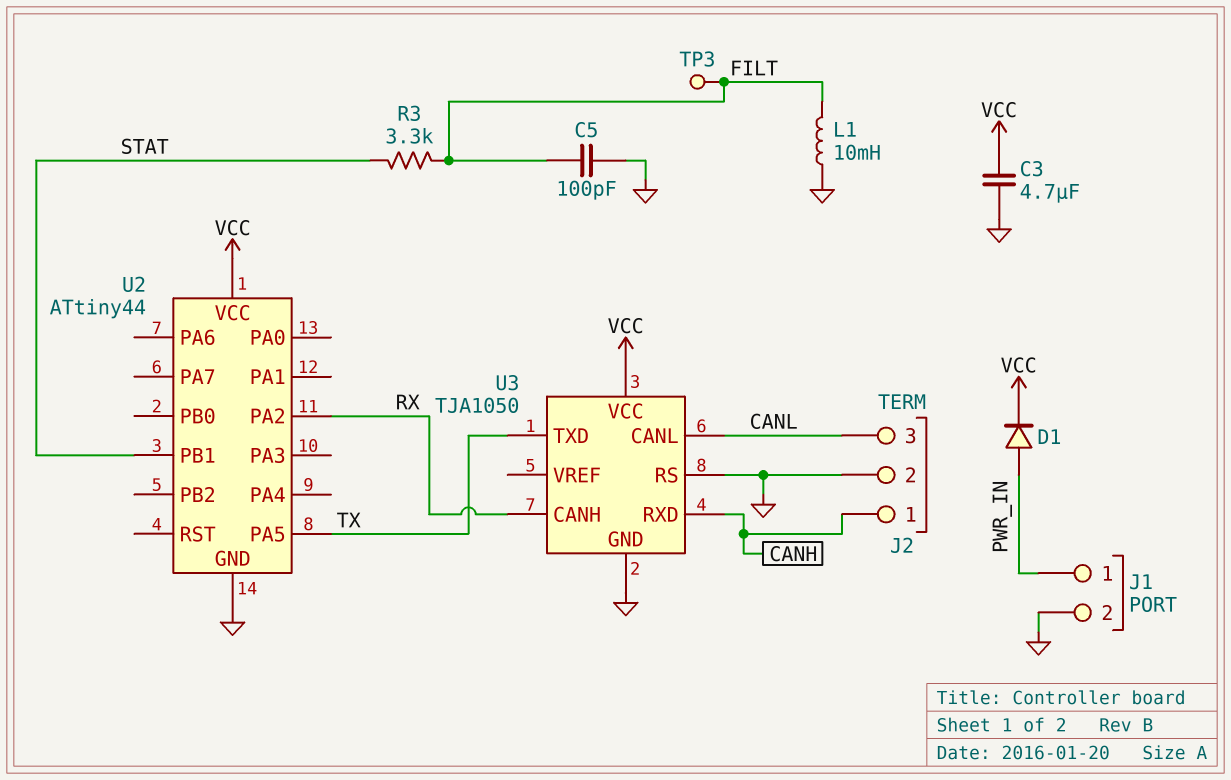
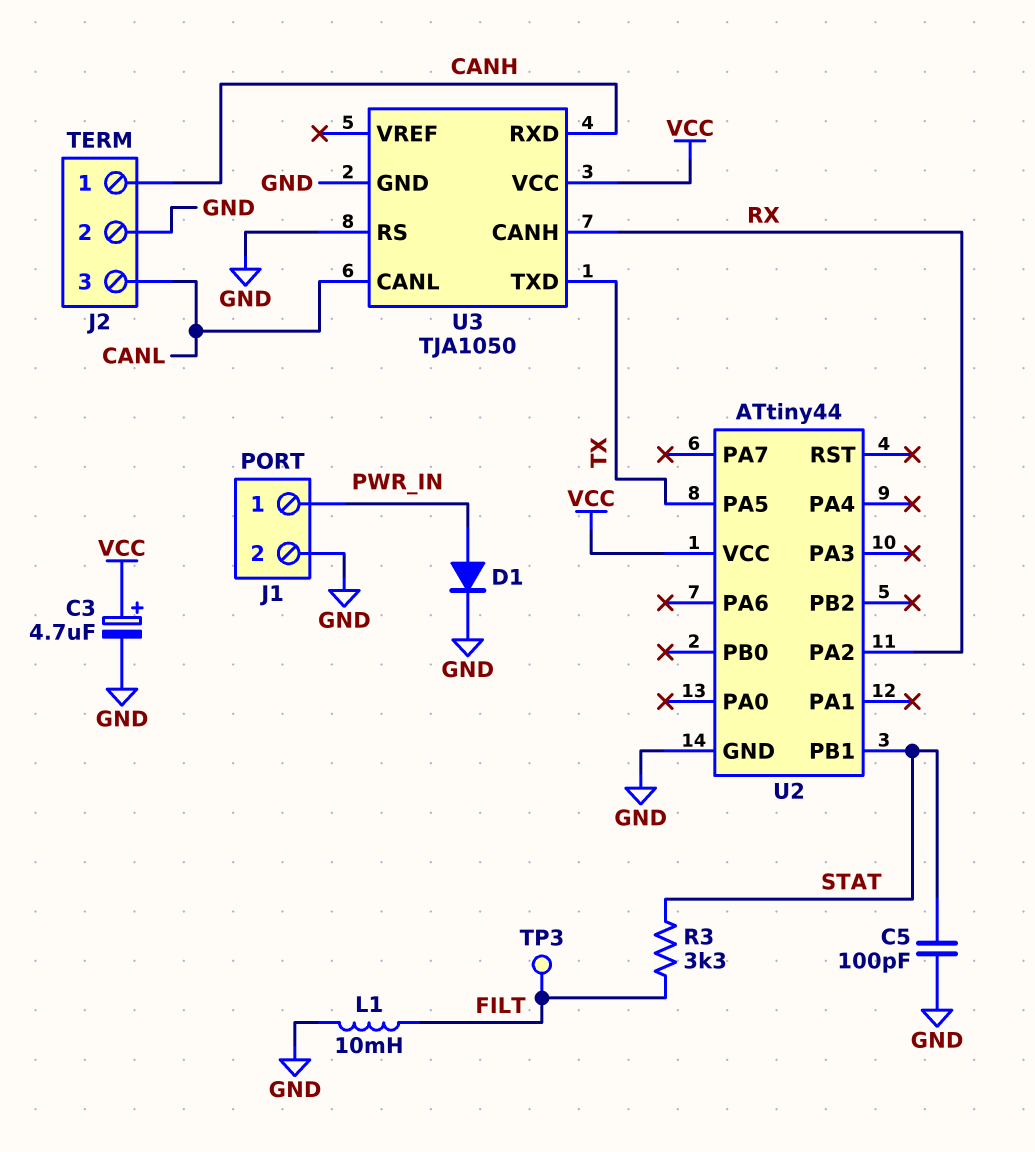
C3: 4.7uF (GND, VCC) -> 4.7uF (plus VCC, minus GND)
C5: 100pF (FILT, GND) -> 100pF (GND, STAT)
D1: diode (A PWR_IN, K VCC) -> diode (A PWR_IN, K GND)

